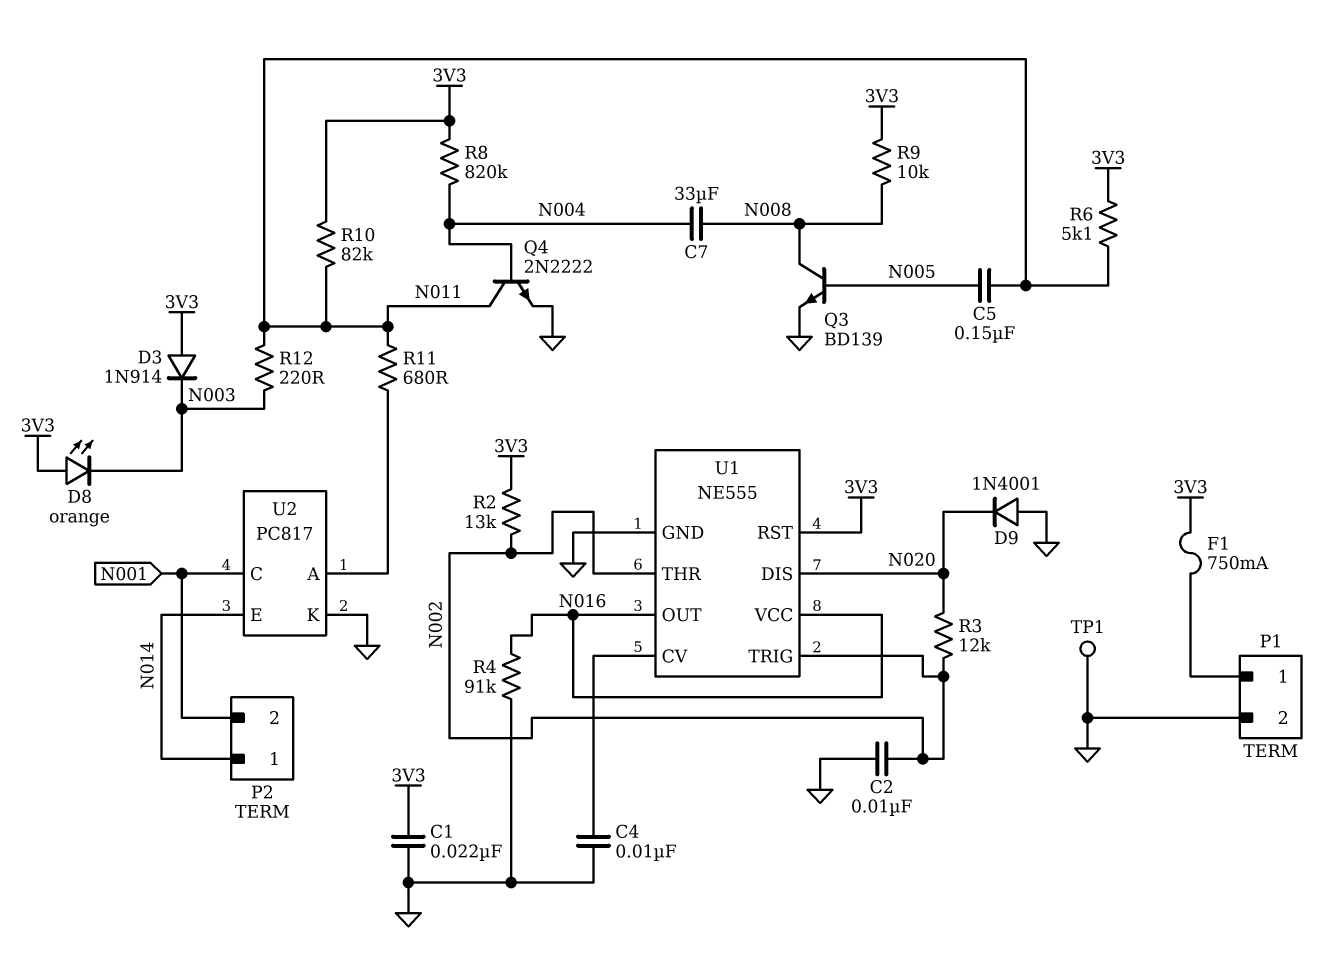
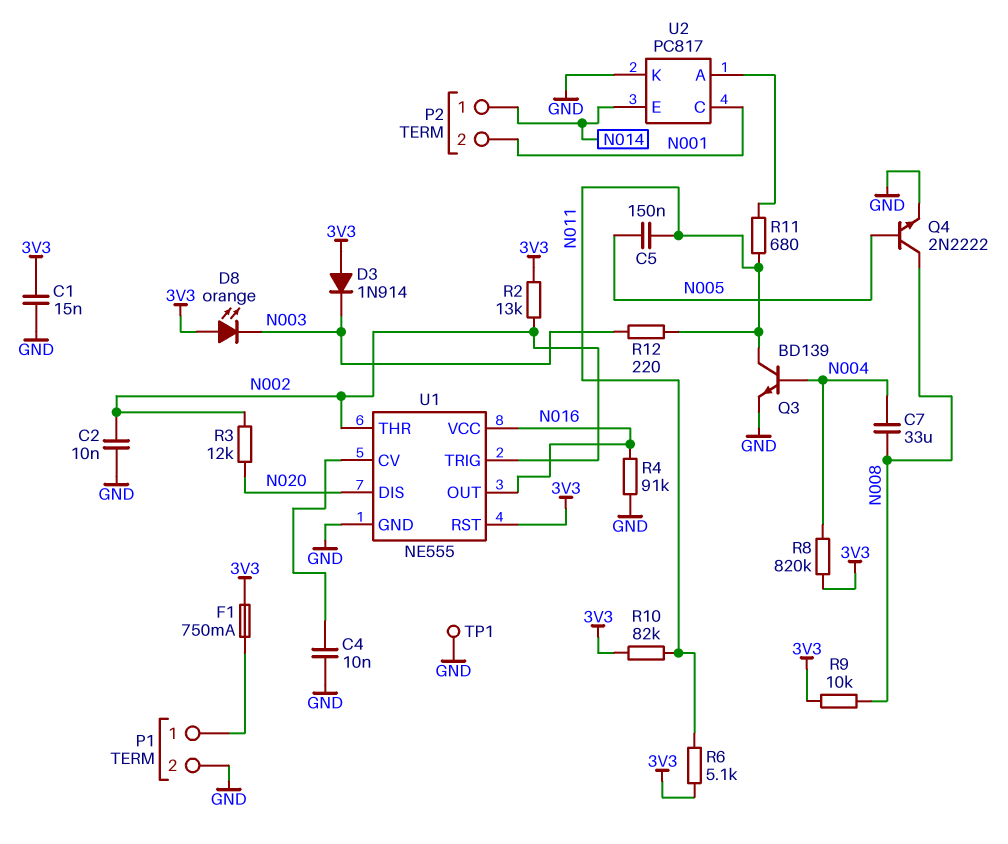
C1: 22nF (3V3, GND) -> 15nF (3V3, GND)
D9: diode 1N4001 (A GND, K N020) -> none
Q3: NPN BD139 (B N005, C N008, E GND) -> NPN BD139 (B N004, C N011, E GND)
Q4: NPN 2N2222 (B N004, C N011, E GND) -> NPN 2N2222 (B N005, C N008, E GND)

